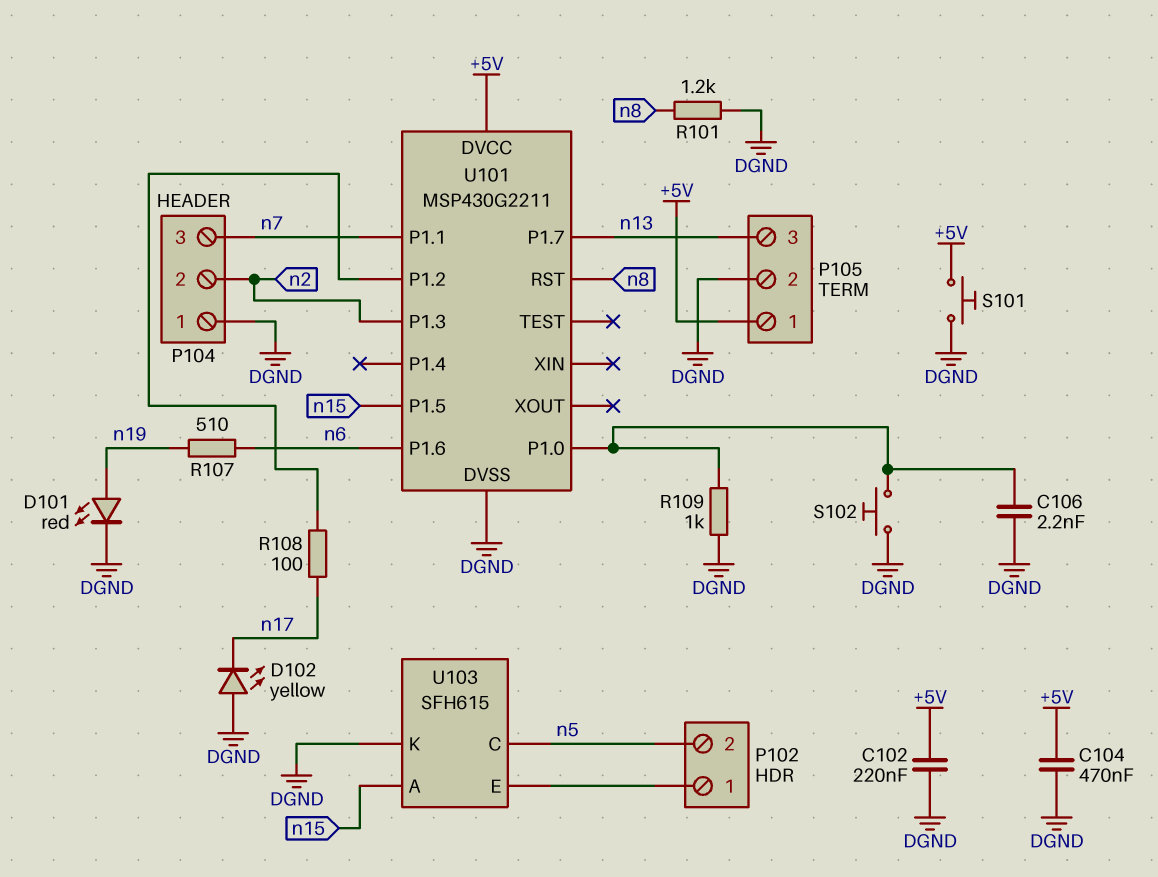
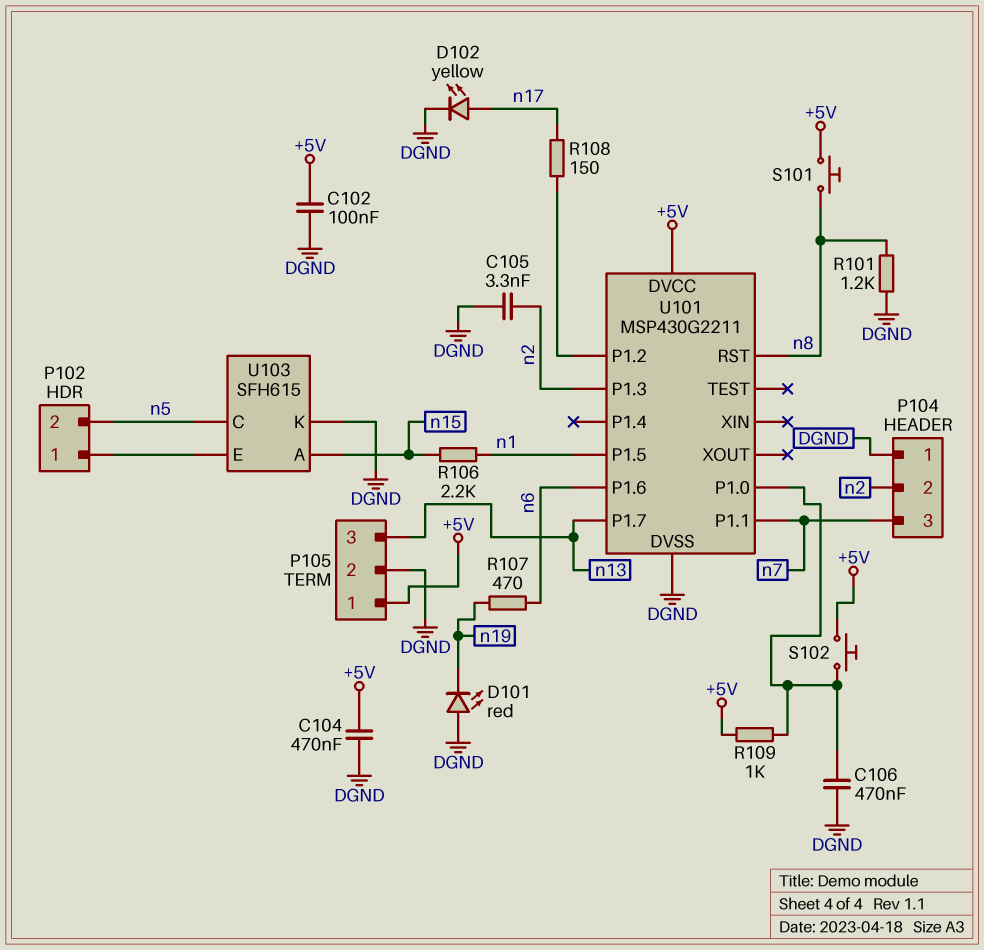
C102: 220nF (+5V, DGND) -> 100nF (+5V, DGND)
C105: none -> 3.3nF (DGND, n2)
C106: 2.2nF (DGND, U101/P1.0) -> 470nF (DGND, U101/P1.0)
D101: LED red (A n19, K DGND) -> LED red (A DGND, K n19)
D102: LED yellow (A DGND, K n17) -> LED yellow (A n17, K DGND)
R106: none -> 2.2k (n1, n15)
R107: 510 (n6, n19) -> 470 (n6, n19)
R108: 100 (U101/P1.2, n17) -> 150 (U101/P1.2, n17)
R109: 1k (DGND, U101/P1.0) -> 1k (+5V, U101/P1.0)
S101: button (+5V, DGND) -> button (+5V, n8)
S102: button (DGND, U101/P1.0) -> button (+5V, U101/P1.0)
U101 pin P1.5: n15 -> n1

